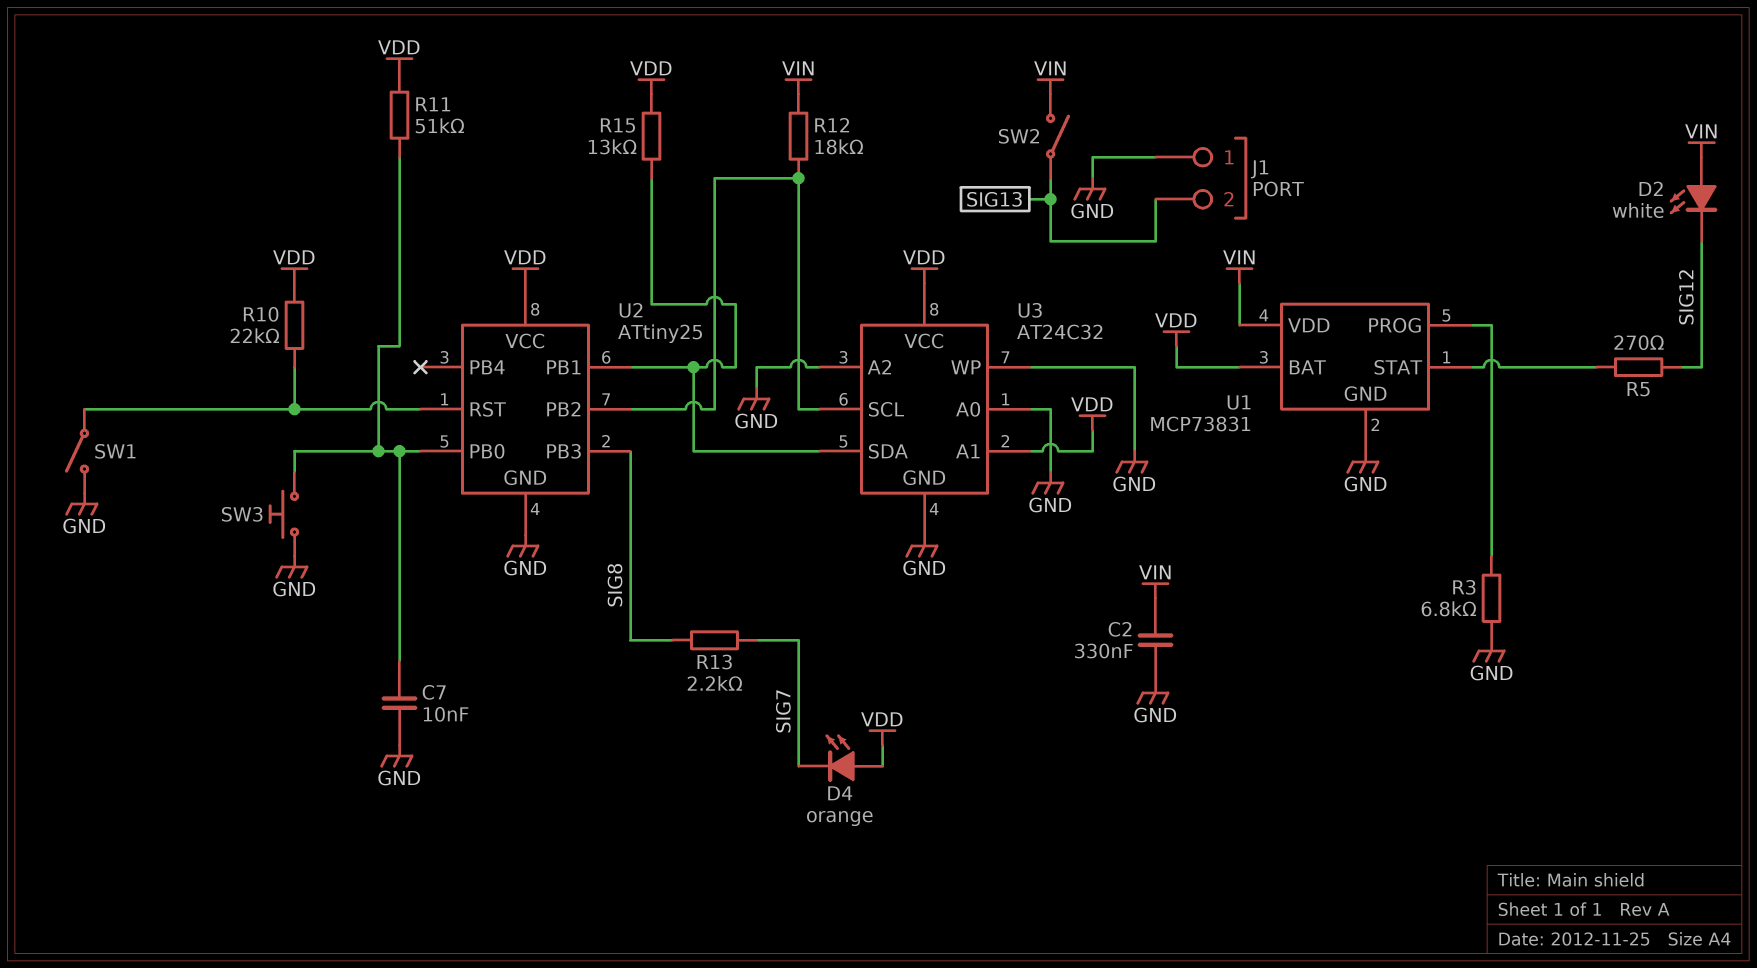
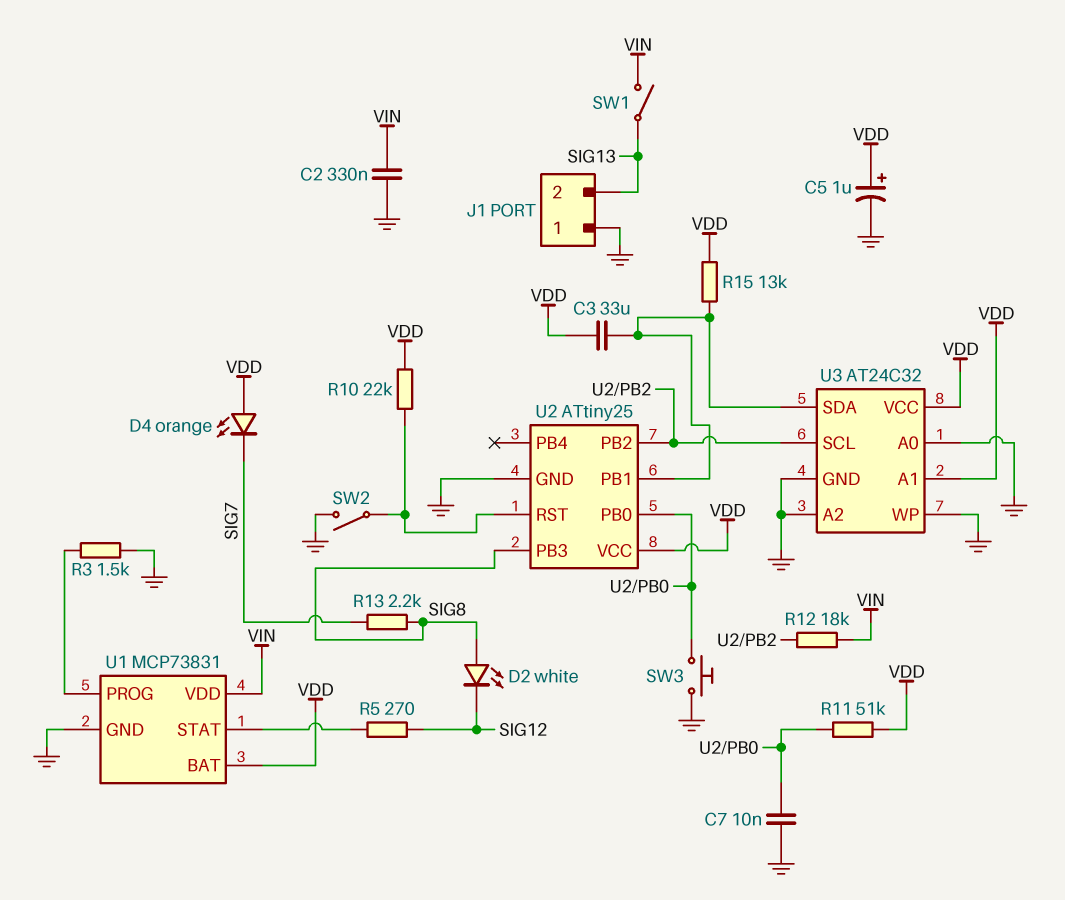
C3: none -> 33uF (U2/PB1, VDD)
C5: none -> 1uF (plus VDD, minus GND)
D2: LED white (A VIN, K SIG12) -> LED white (A SIG8, K SIG12)
R3: 6.8k (GND, U1/PROG) -> 1.5k (GND, U1/PROG)
SW1: switch (GND, U2/RST) -> switch (SIG13, VIN)
SW2: switch (SIG13, VIN) -> switch (GND, U2/RST)

